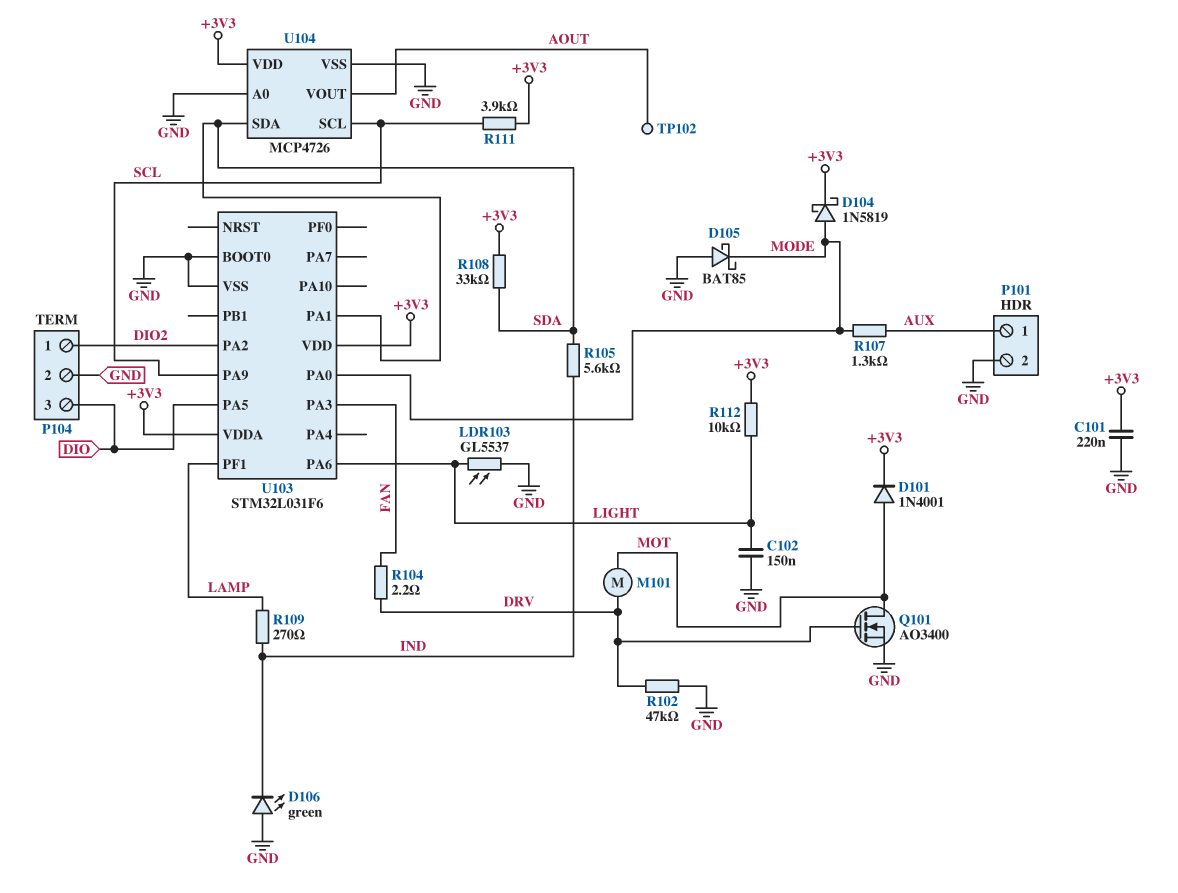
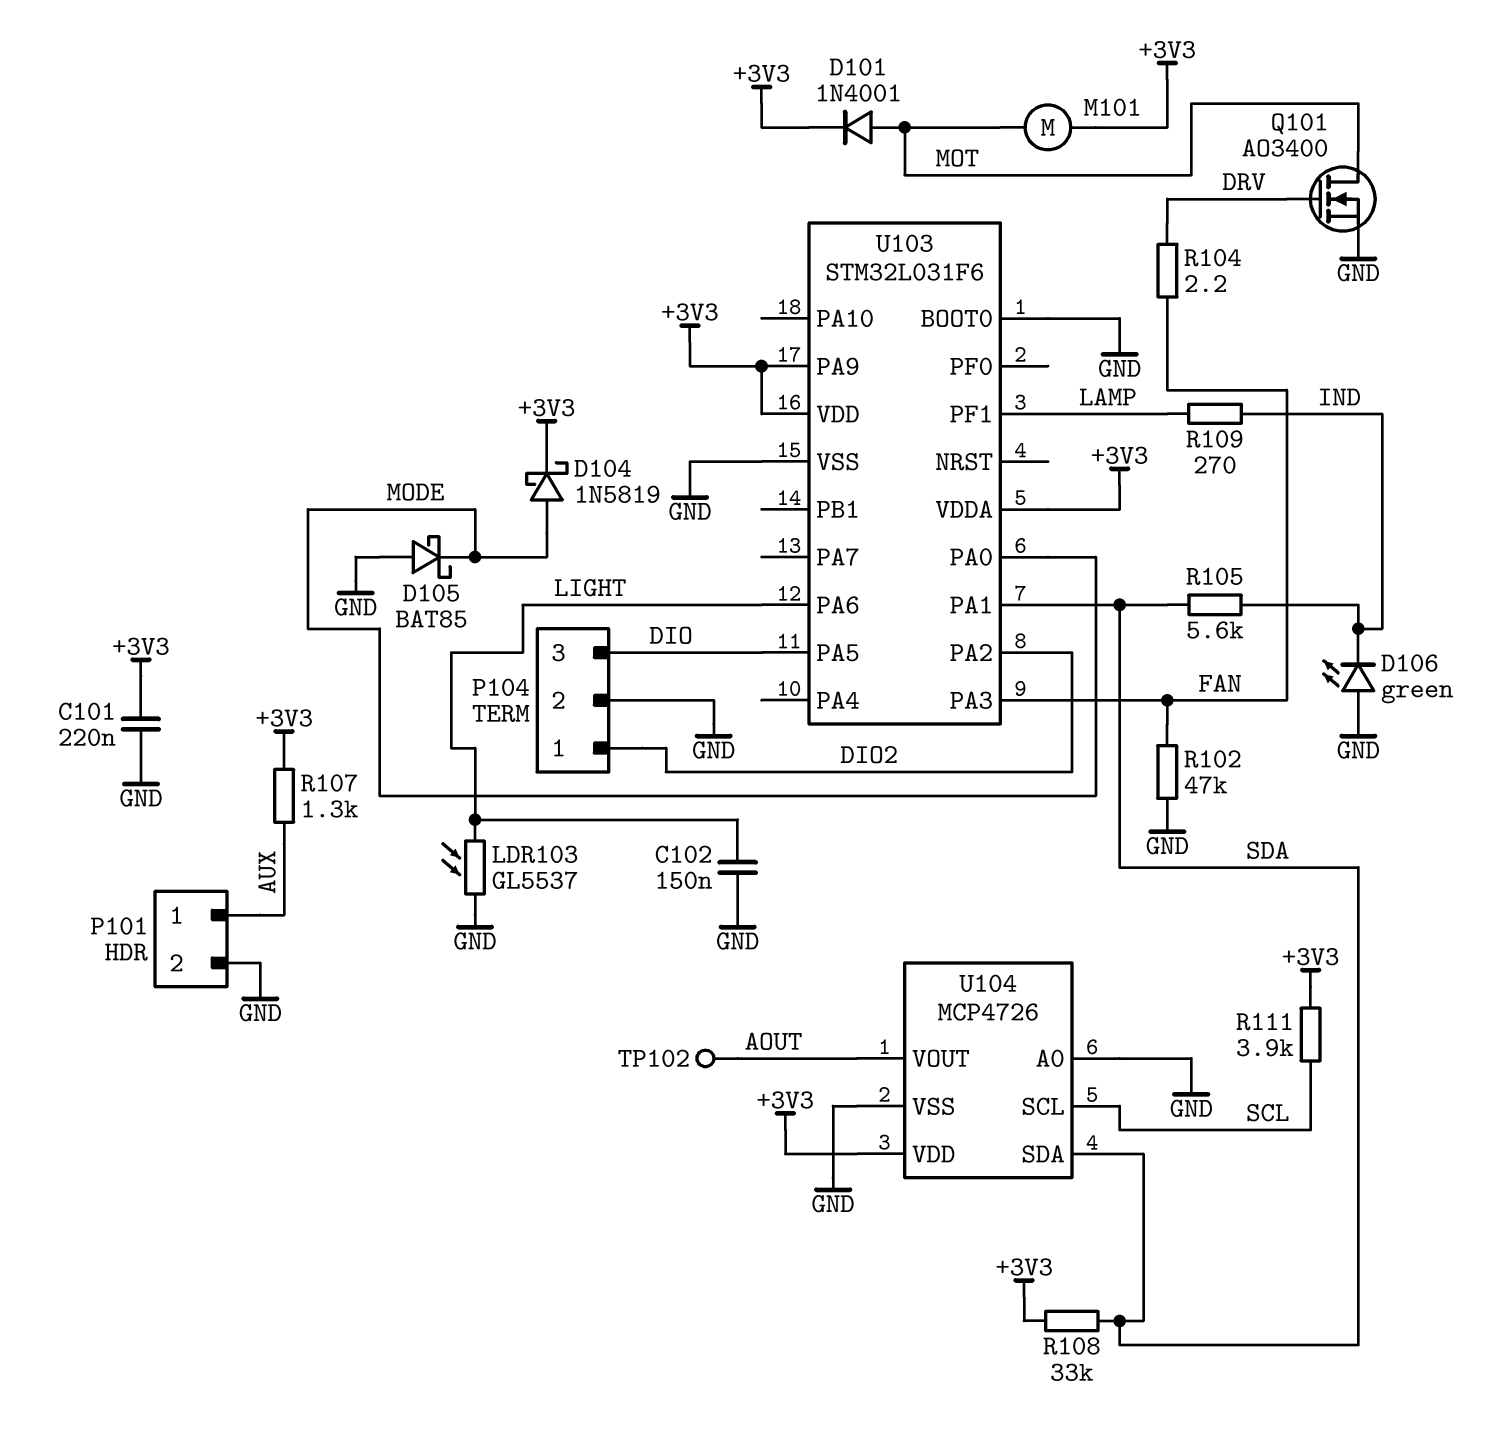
M101: motor (DRV, MOT) -> motor (+3V3, MOT)
R102: 47k (DRV, GND) -> 47k (FAN, GND)
R107: 1.3k (AUX, MODE) -> 1.3k (+3V3, AUX)
R112: 10k (+3V3, LIGHT) -> none
U103 pin PA9: SCL -> +3V3

